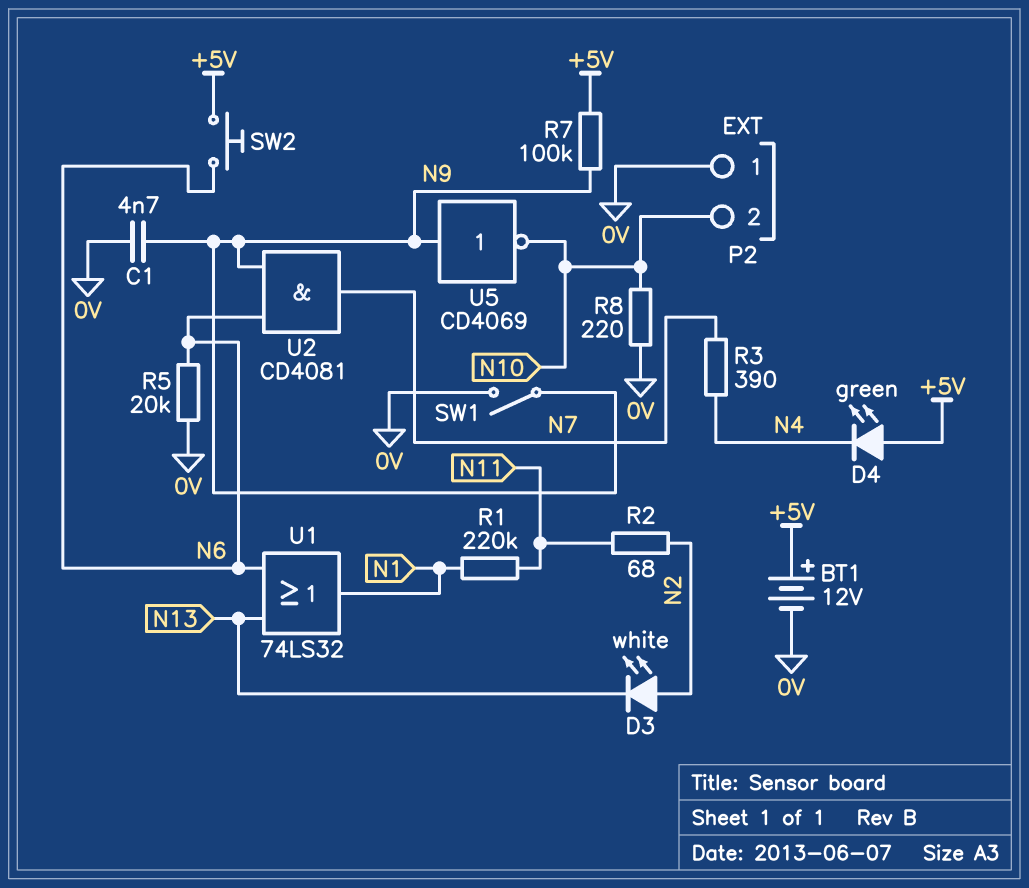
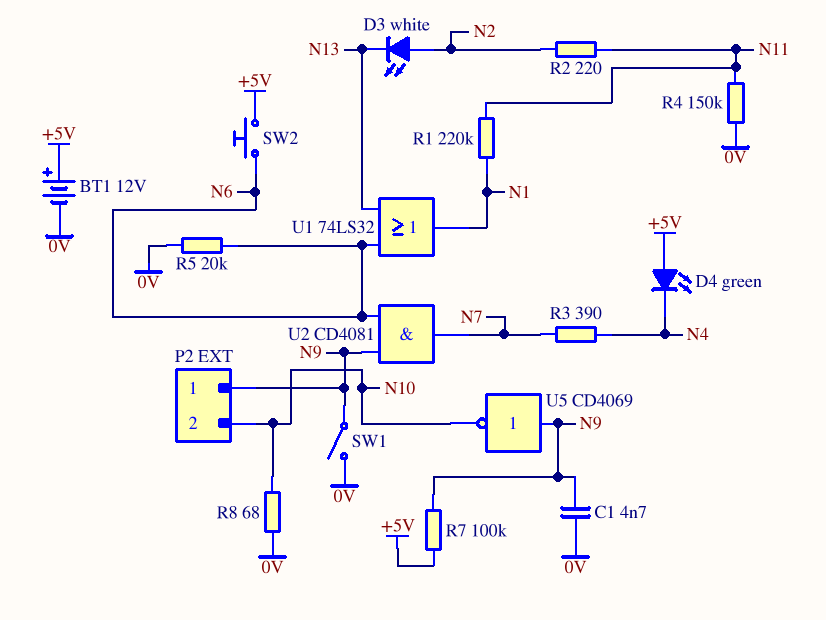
P2 pin 1: 0V -> N9
R2: 68 (N2, N11) -> 220 (N2, N11)
R4: none -> 150k (0V, N11)
R8: 220 (0V, N10) -> 68 (0V, N10)

